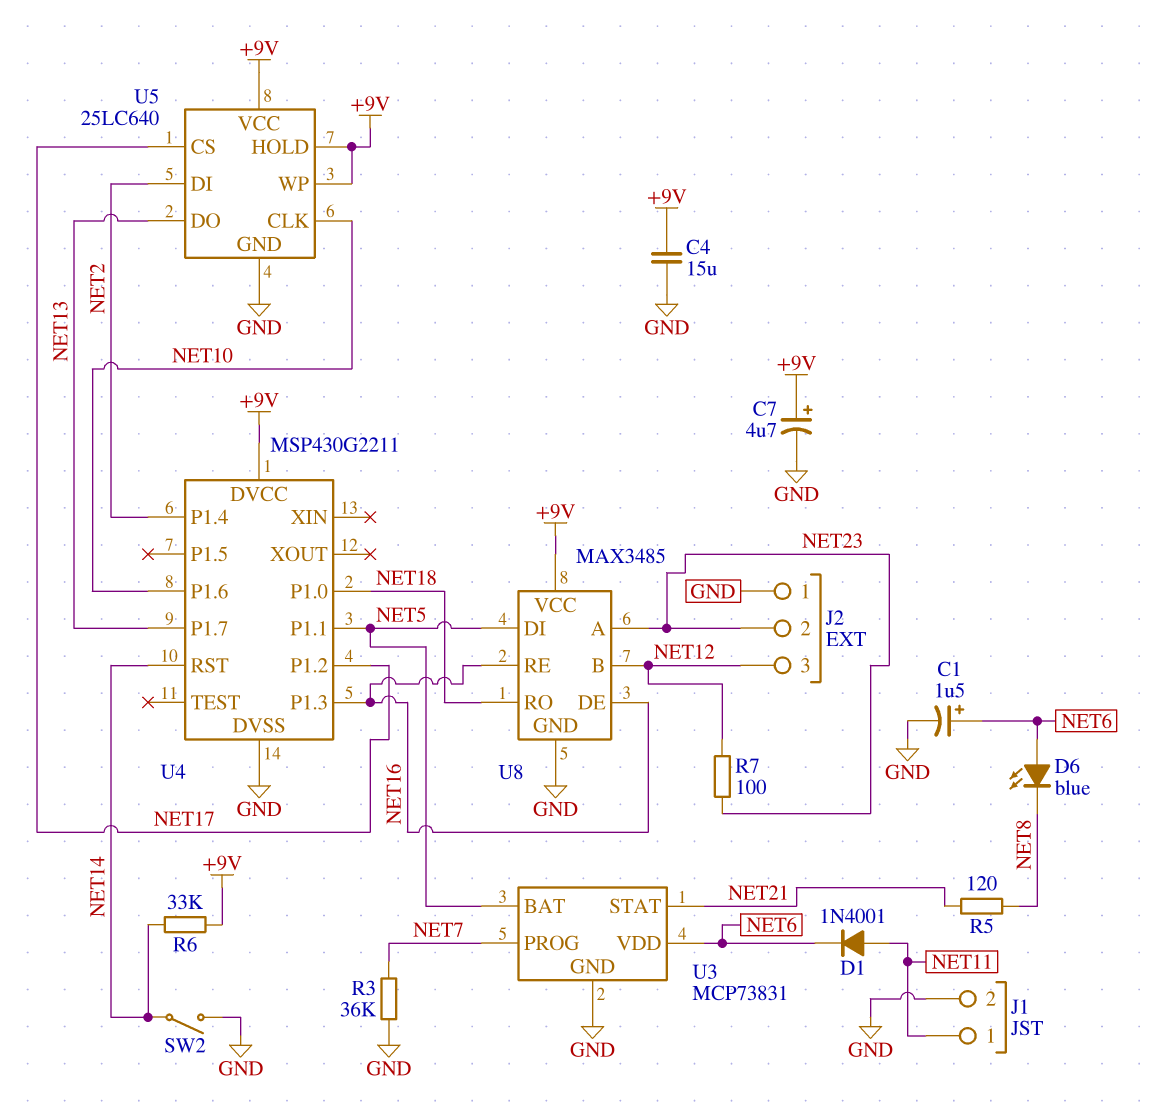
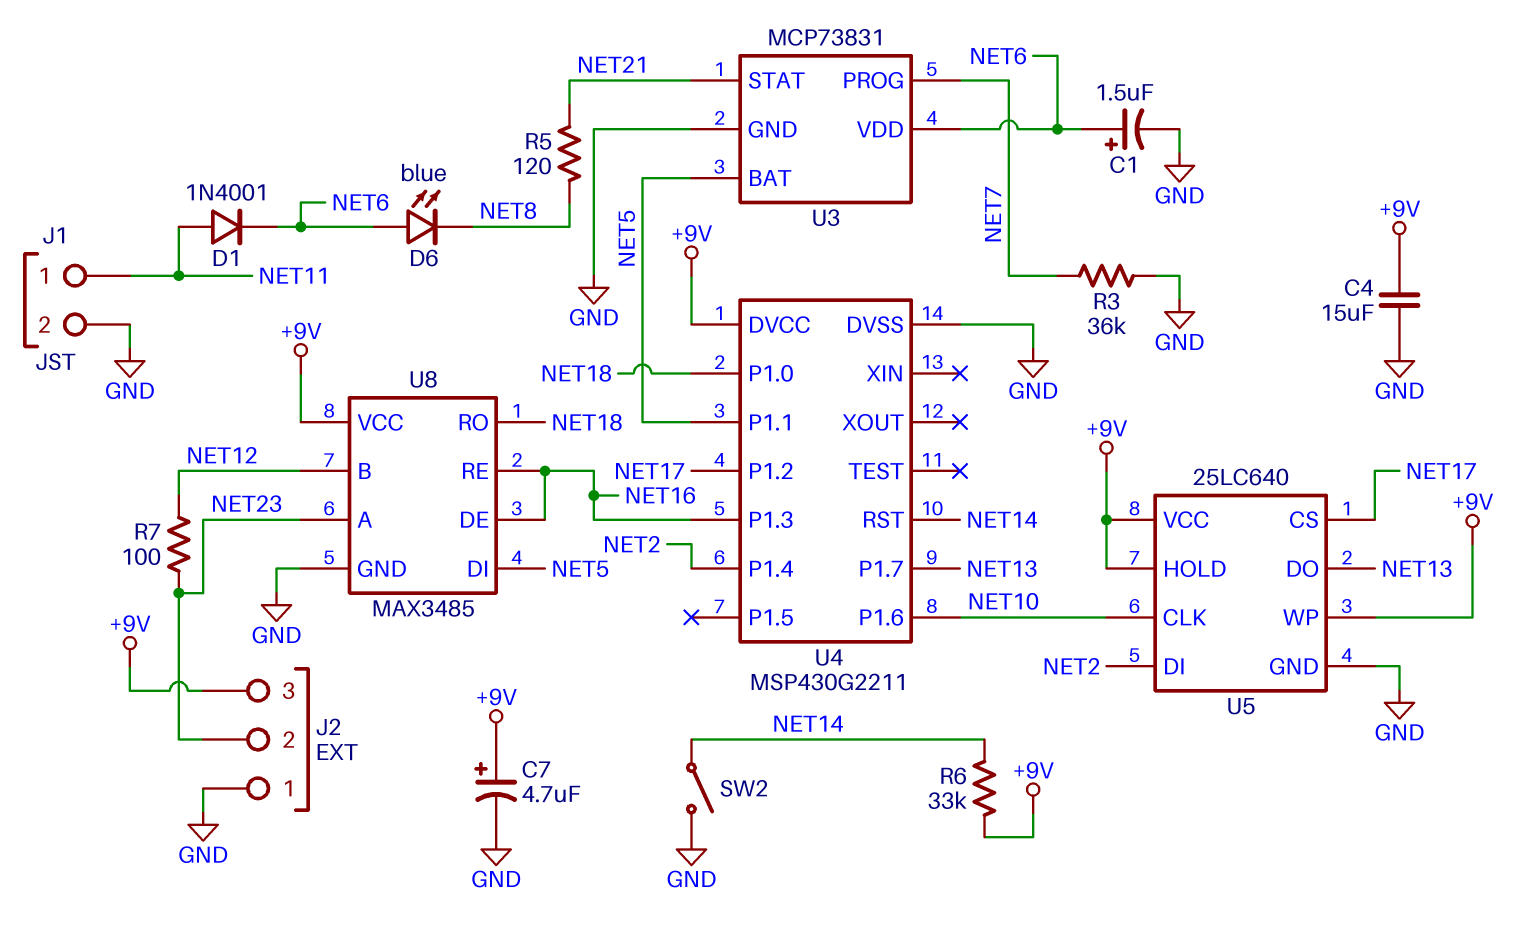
J2 pin 3: NET12 -> +9V

